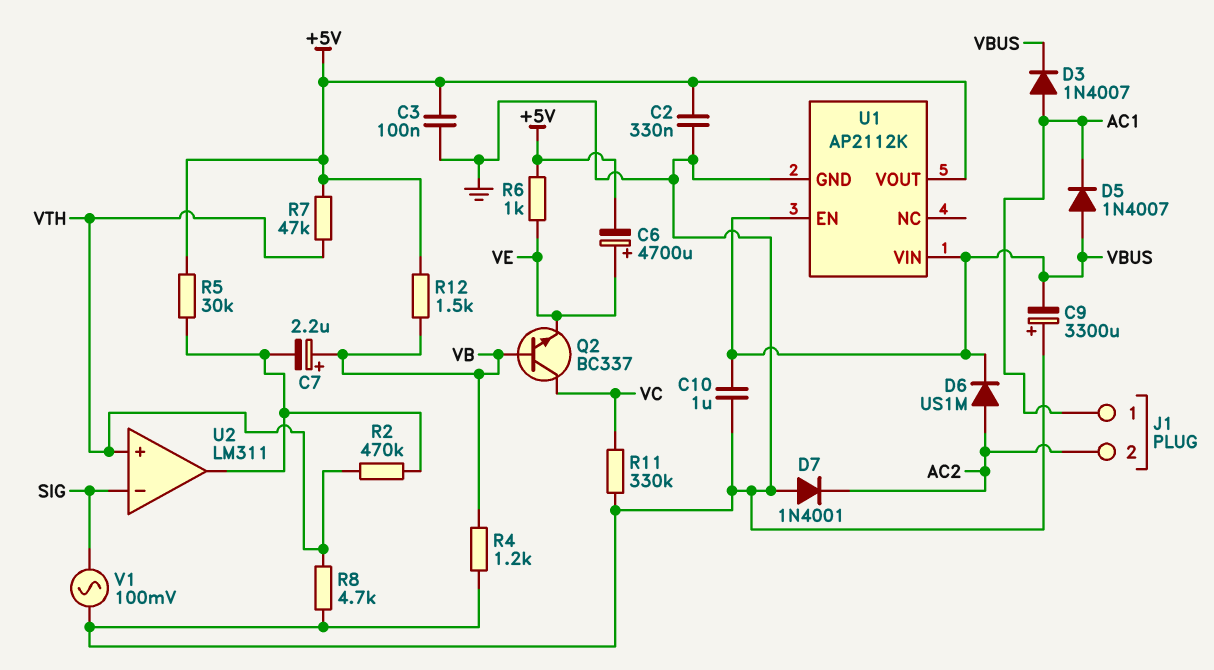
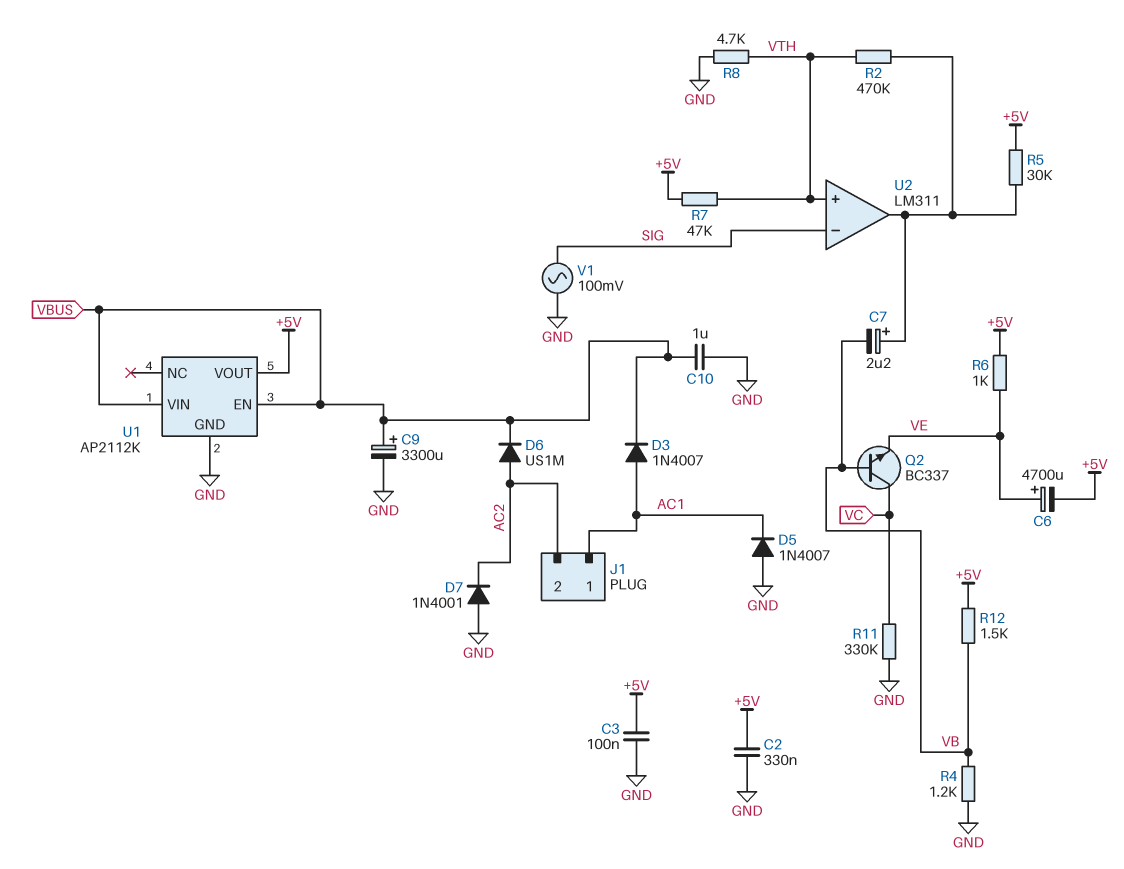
C7: 2.2uF (plus VB, minus U2/out) -> 2.2uF (plus U2/out, minus VB)
C9: 3300uF (plus GND, minus VBUS) -> 3300uF (plus VBUS, minus GND)
D5: diode 1N4007 (A VBUS, K AC1) -> diode 1N4007 (A GND, K AC1)

